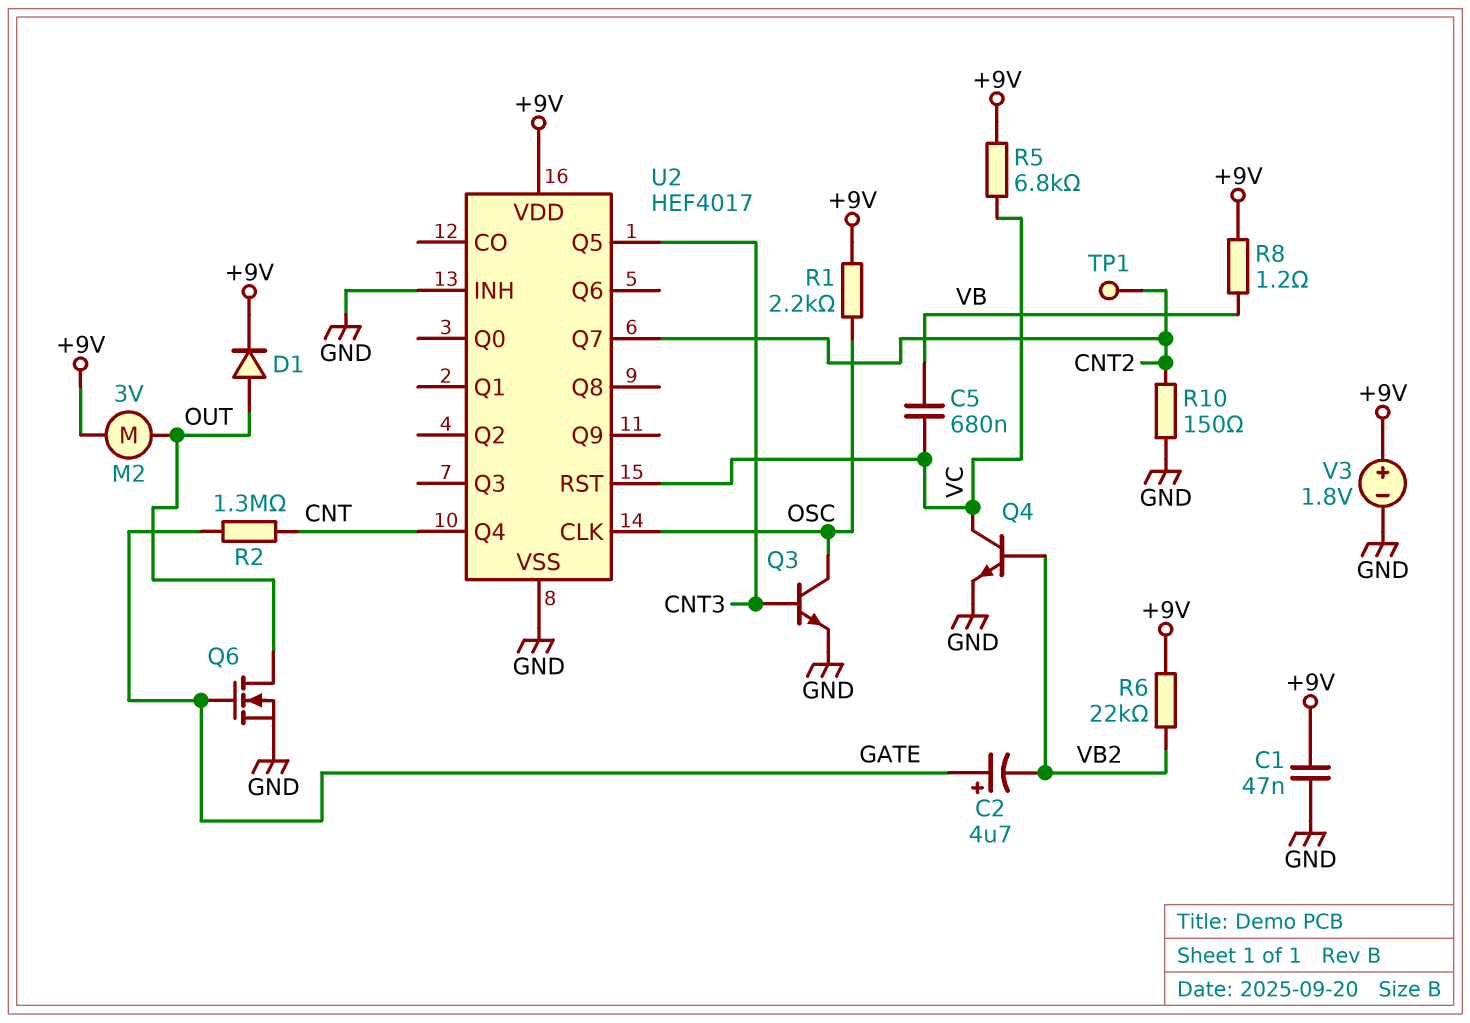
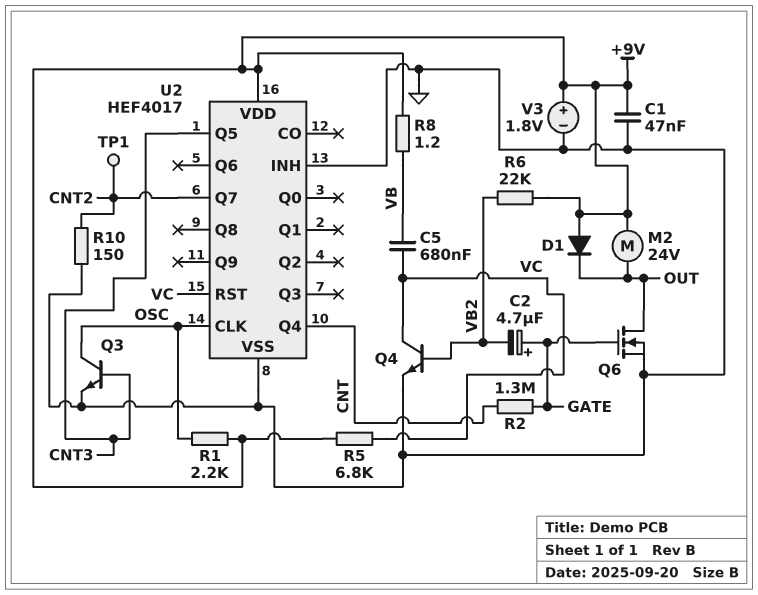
D1: diode (A OUT, K +9V) -> diode (A +9V, K OUT)
M2: motor 3V (+9V, OUT) -> motor 24V (+9V, OUT)

